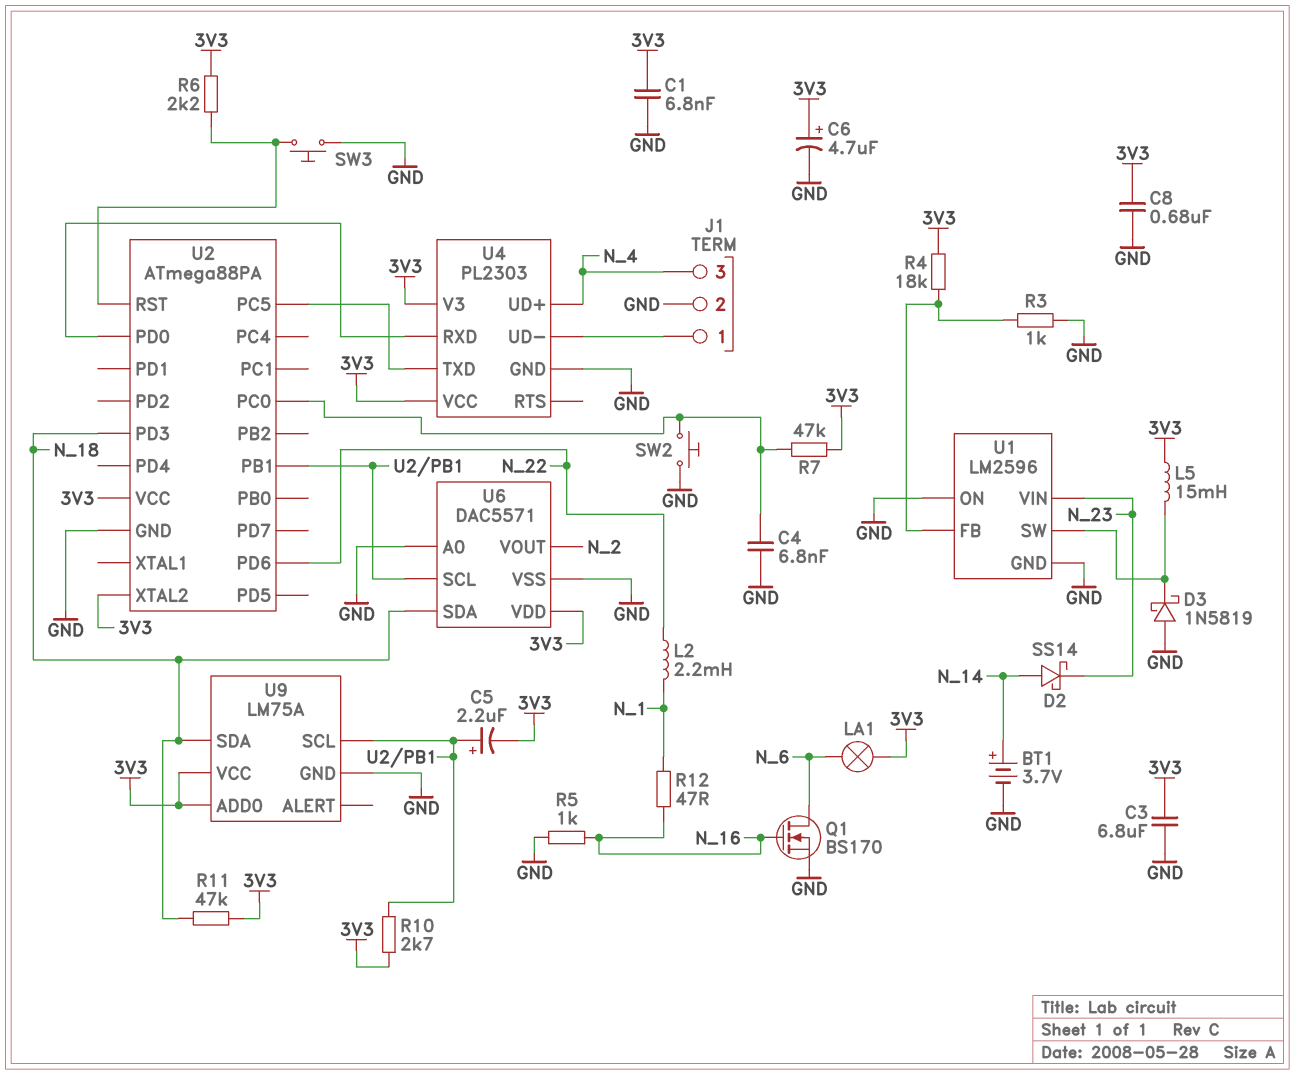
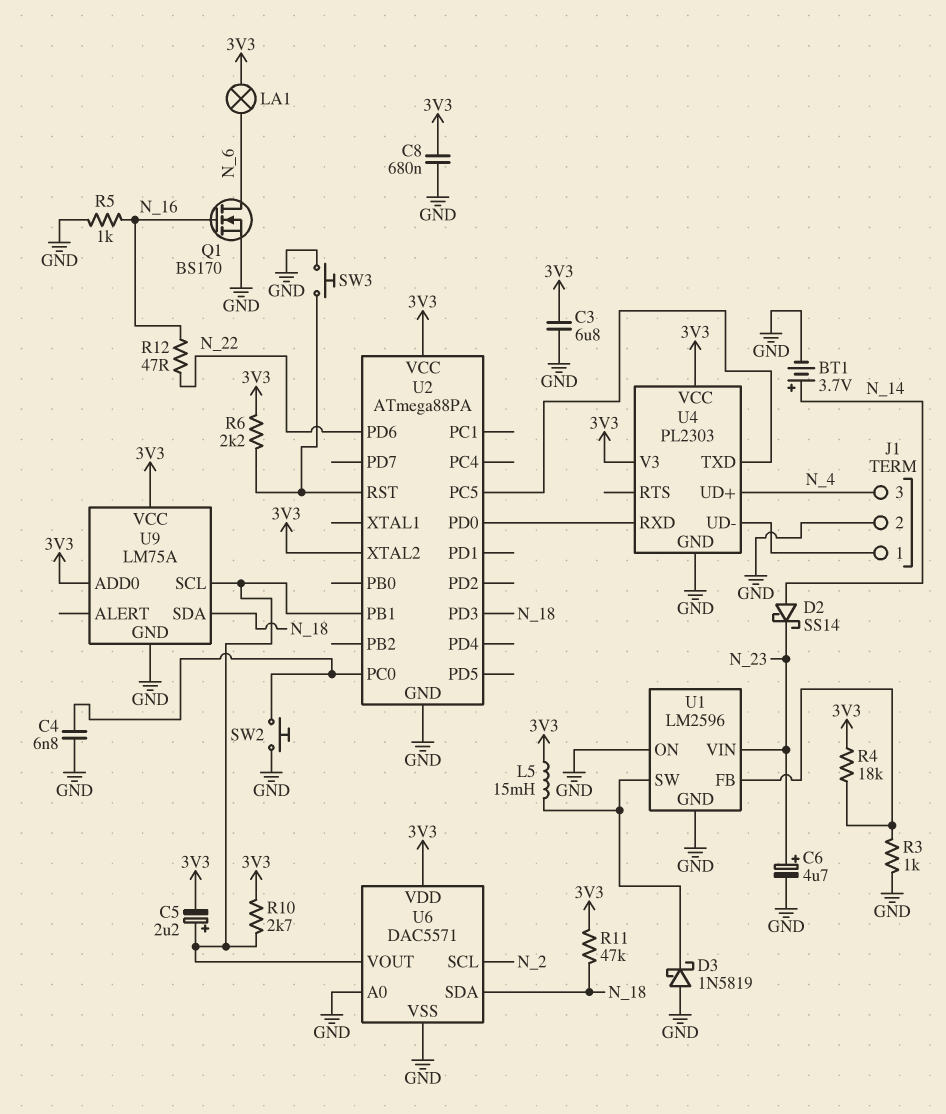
C1: 6.8nF (3V3, GND) -> none
C6: 4.7uF (plus 3V3, minus GND) -> 4.7uF (plus N_23, minus GND)
L2: 2.2mH (N_1, N_22) -> none
R7: 47k (3V3, U2/PC0) -> none
R12: 47 (N_1, N_16) -> 47 (N_16, N_22)
U6 pin SCL: U2/PB1 -> N_2
U6 pin VOUT: N_2 -> U2/PB1

